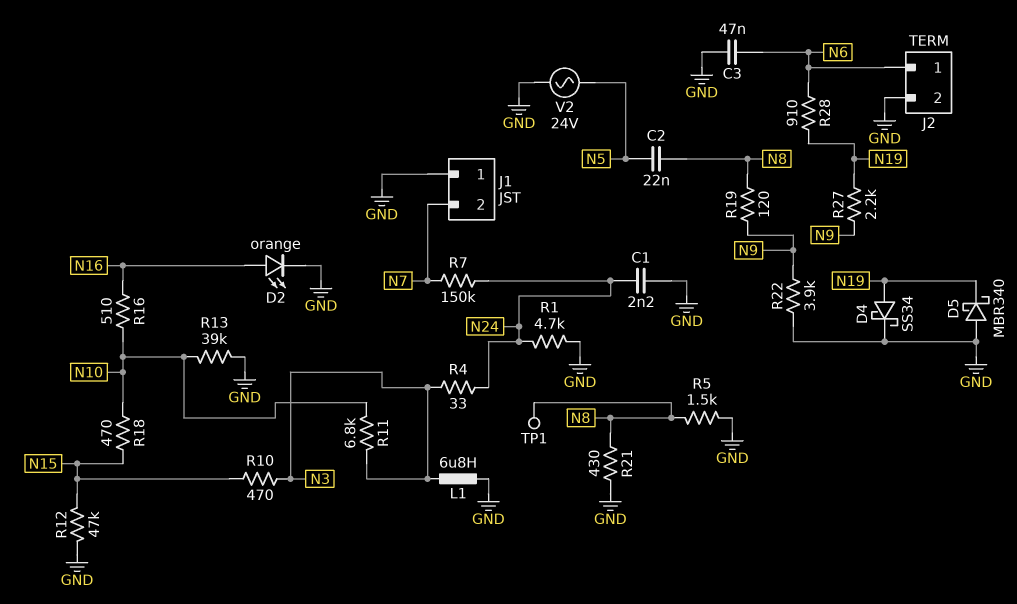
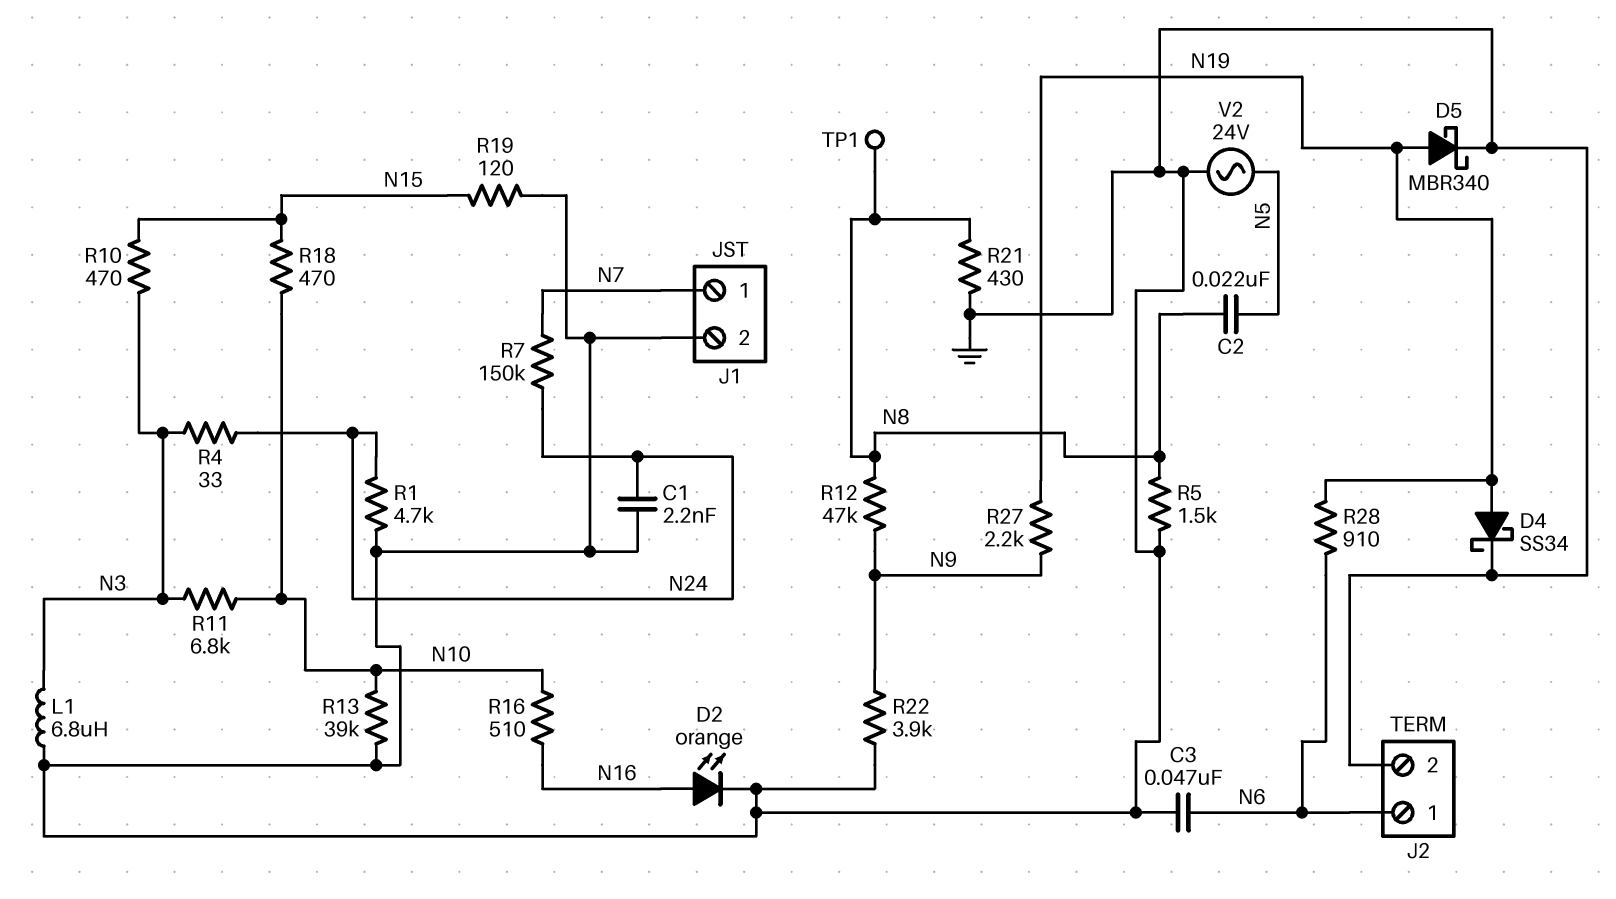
D5: schottky MBR340 (A GND, K N19) -> schottky MBR340 (A N19, K GND)
J1 pin 1: GND -> N7
J1 pin 2: N7 -> GND
R12: 47k (GND, N15) -> 47k (N8, N9)
R19: 120 (N8, N9) -> 120 (GND, N15)

